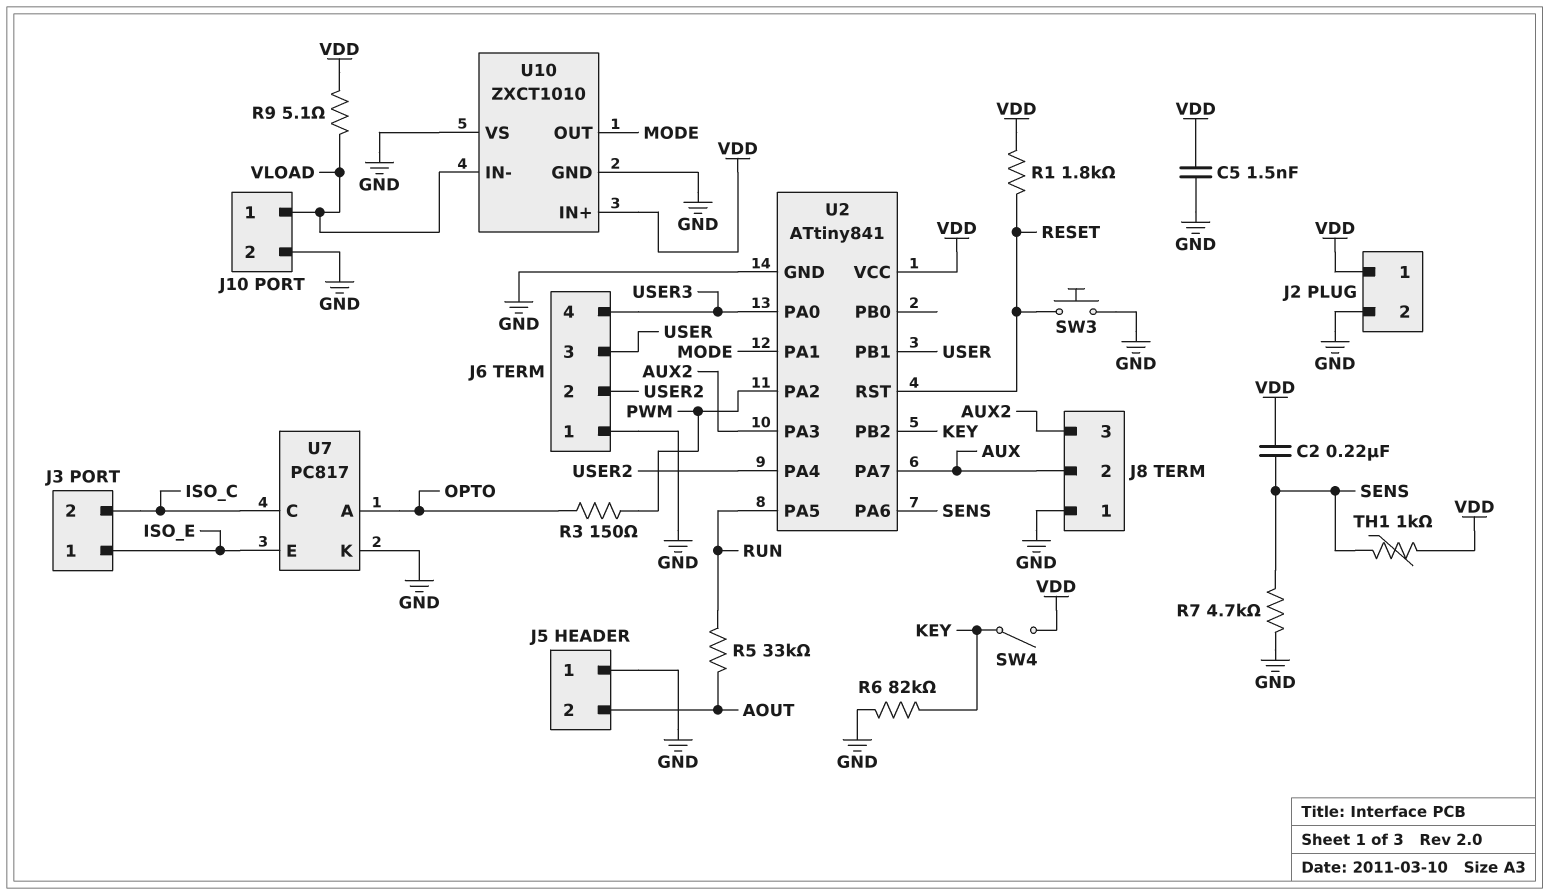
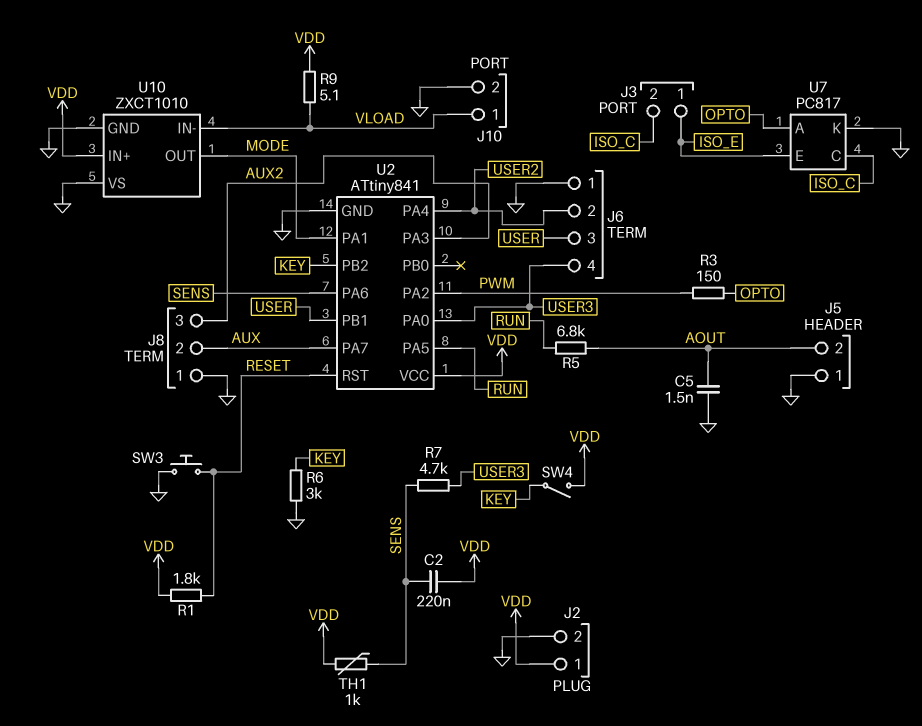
C5: 1.5nF (GND, VDD) -> 1.5nF (AOUT, GND)
R5: 33k (AOUT, RUN) -> 6.8k (AOUT, RUN)
R6: 82k (GND, KEY) -> 3k (GND, KEY)
R7: 4.7k (GND, SENS) -> 4.7k (SENS, USER3)

